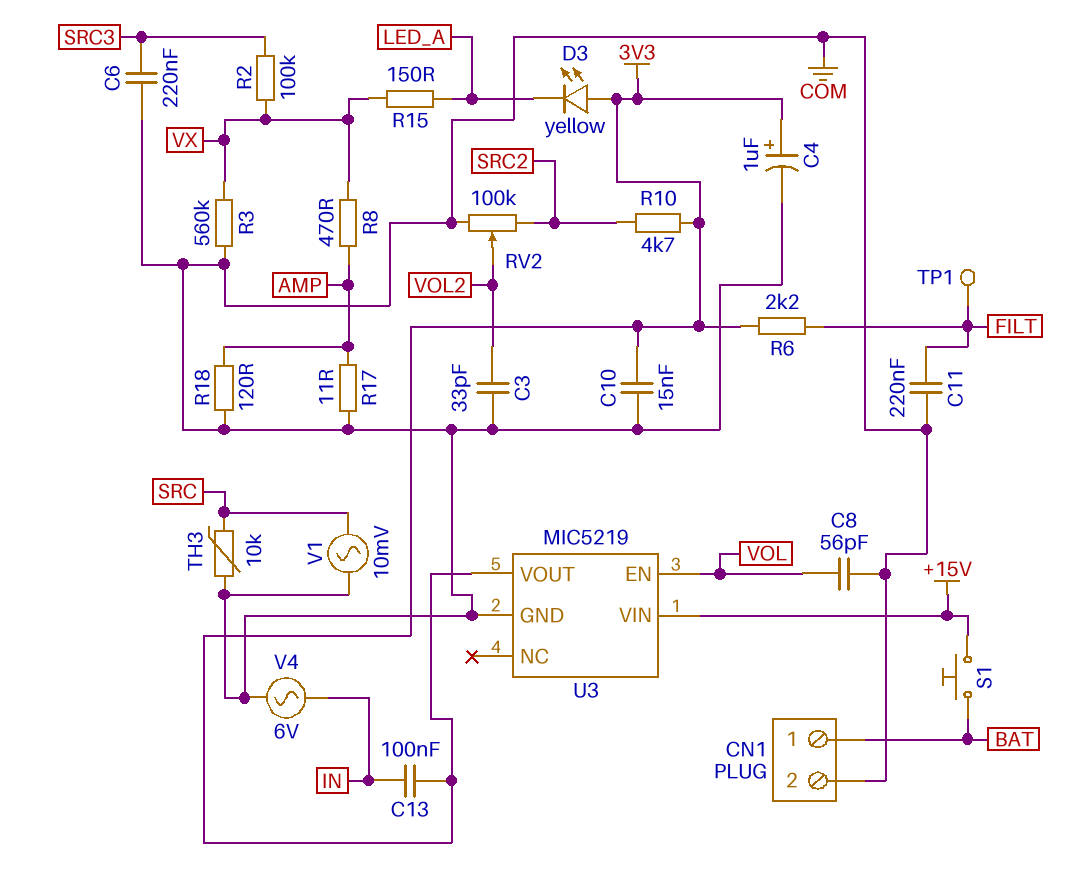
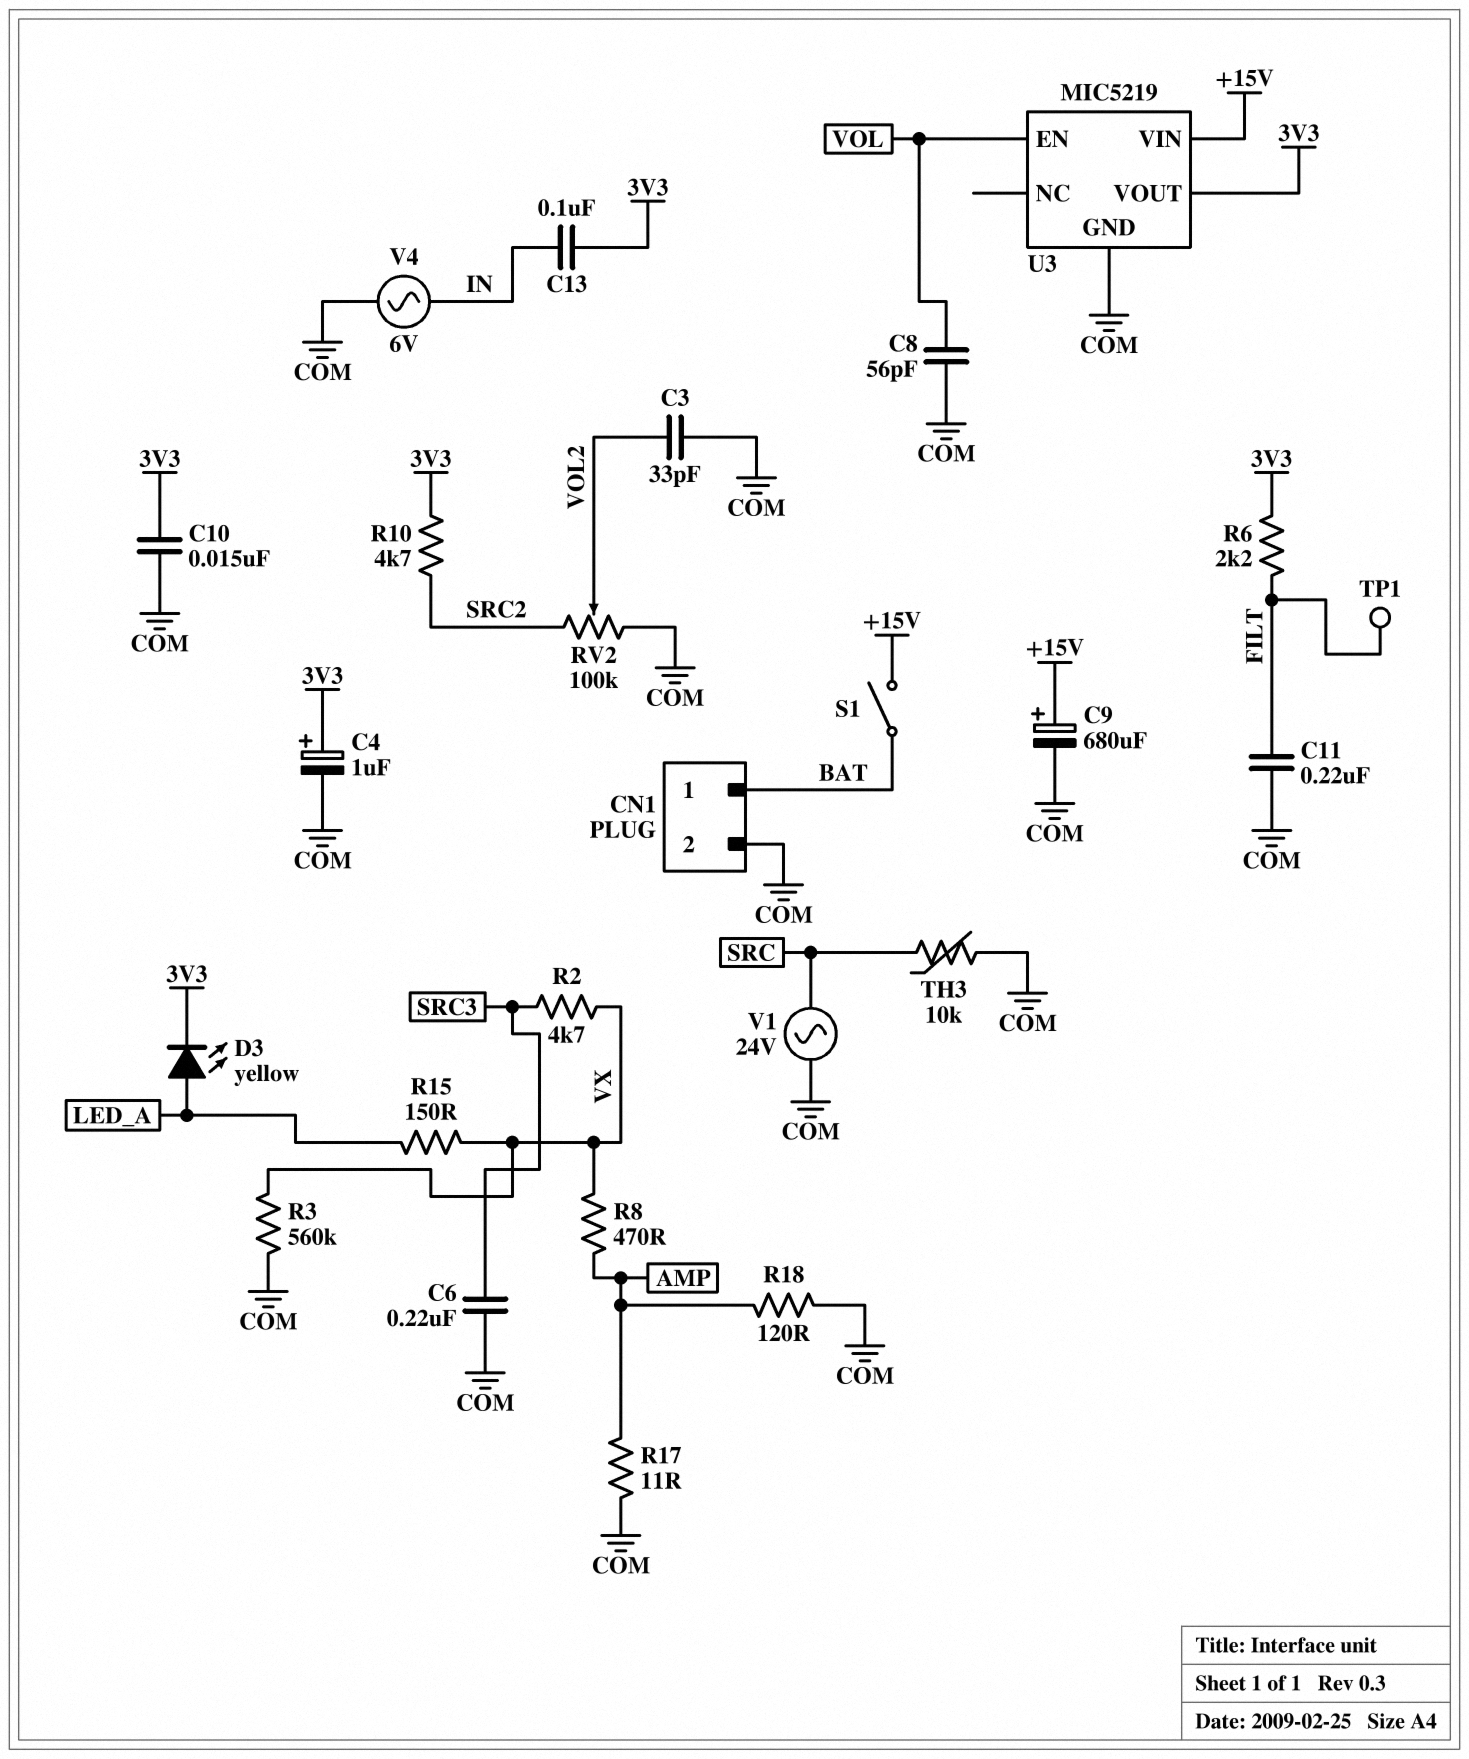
C9: none -> 680uF (plus +15V, minus COM)
D3: LED yellow (A 3V3, K LED_A) -> LED yellow (A LED_A, K 3V3)
R2: 100k (SRC3, VX) -> 4.7k (SRC3, VX)
S1: button (+15V, BAT) -> switch (+15V, BAT)
V1: AC 10mV (COM, SRC) -> AC 24V (COM, SRC)

